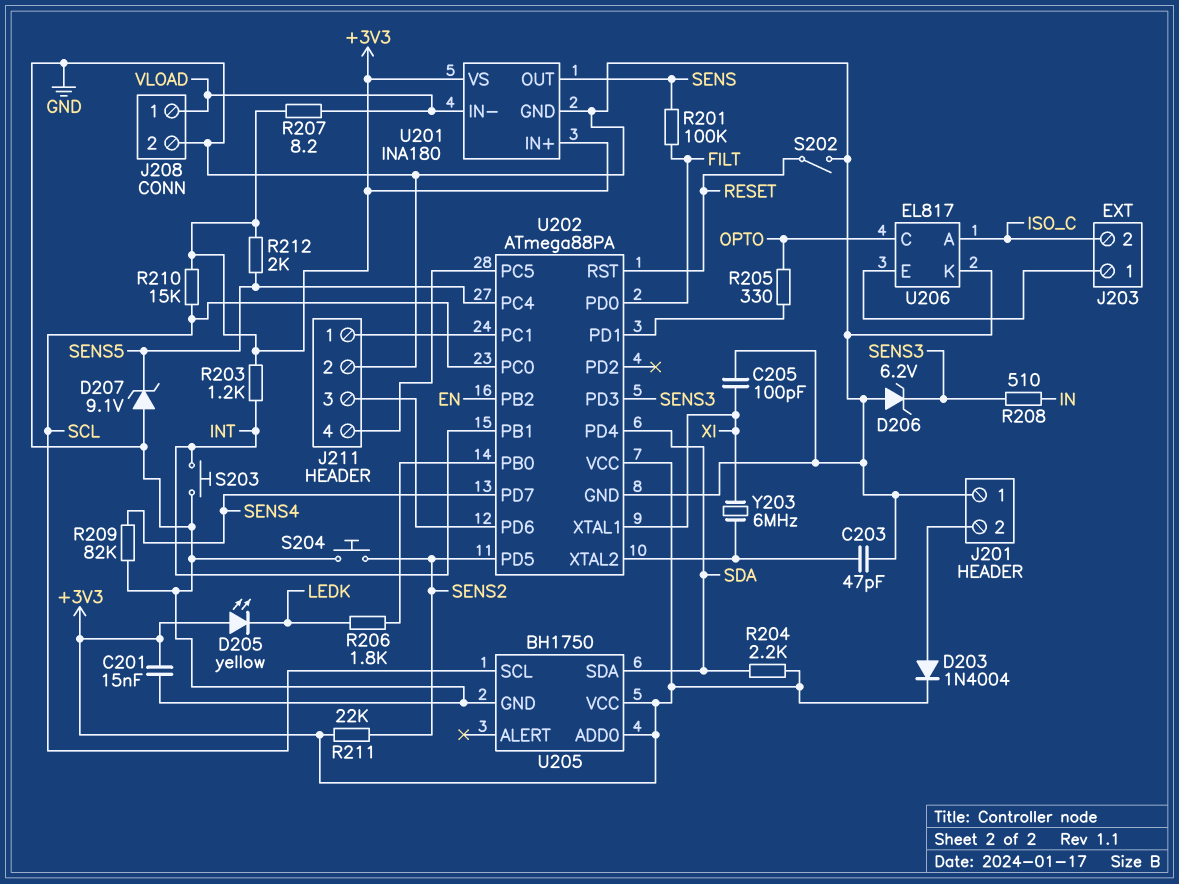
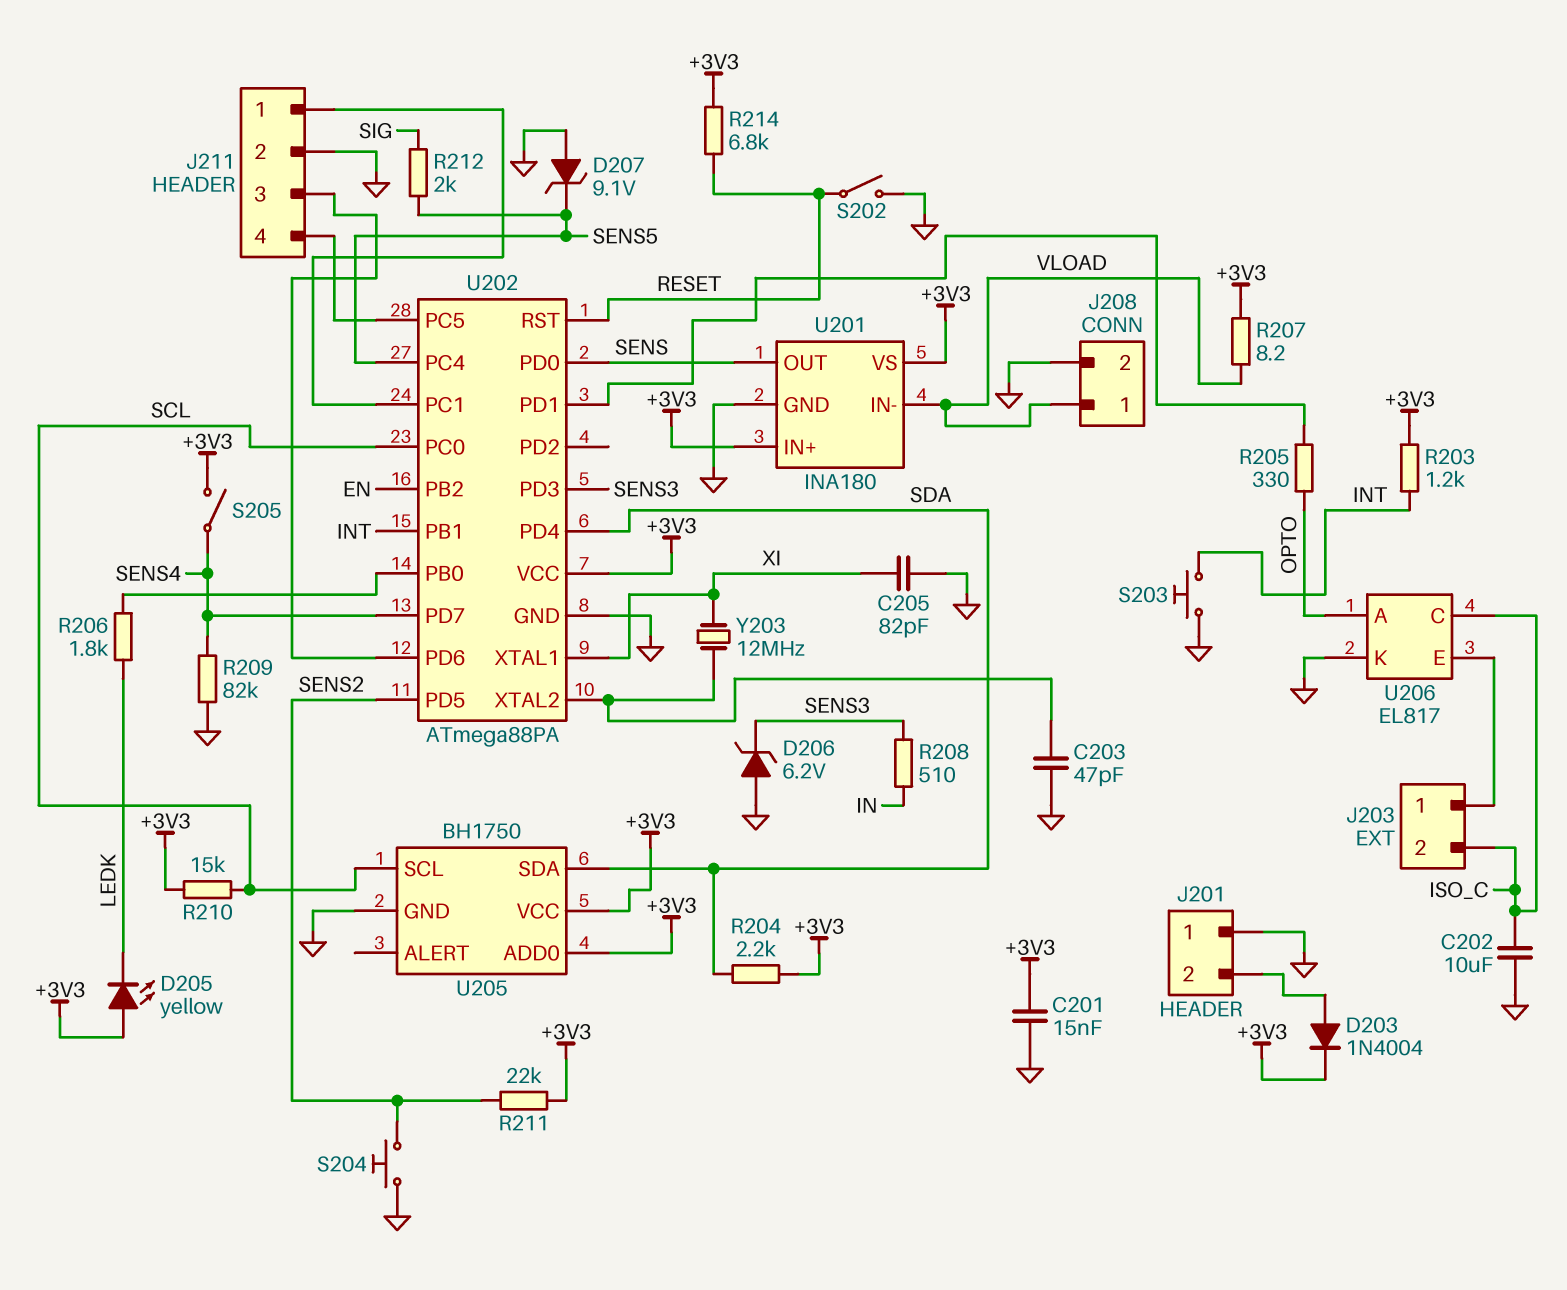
C202: none -> 10uF (GND, ISO_C)
C205: 100pF (GND, XI) -> 82pF (GND, XI)
R201: 100k (FILT, SENS) -> none
R212: 2k (+3V3, SENS5) -> 2k (SENS5, SIG)
R214: none -> 6.8k (+3V3, RESET)
S205: none -> switch (+3V3, SENS4)
U202 pin PD0: FILT -> SENS
U206 pin A: ISO_C -> OPTO
U206 pin C: OPTO -> ISO_C
Y203: 6MHz (U202/XTAL2, XI) -> 12MHz (U202/XTAL2, XI)

